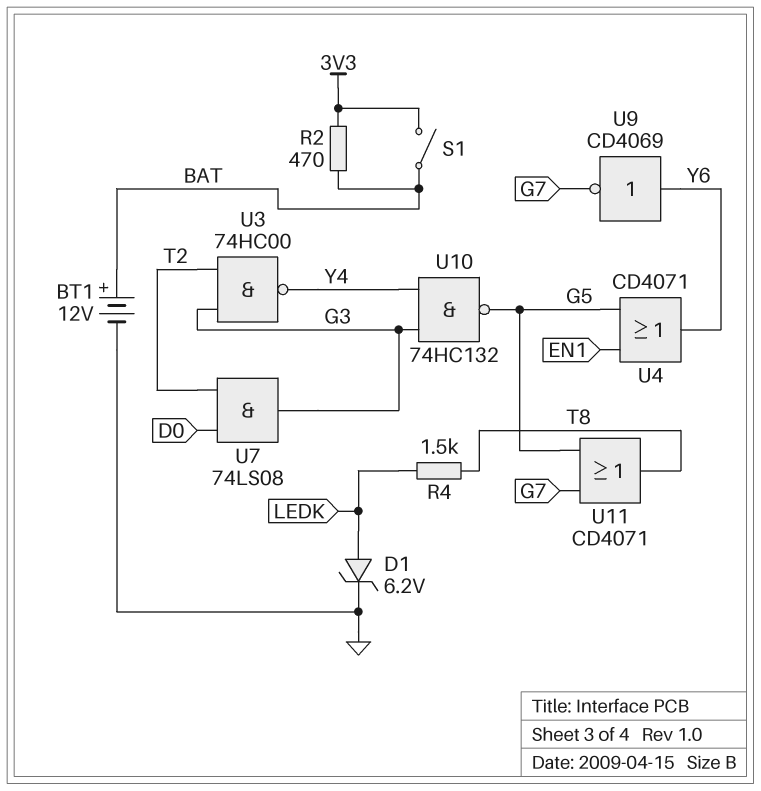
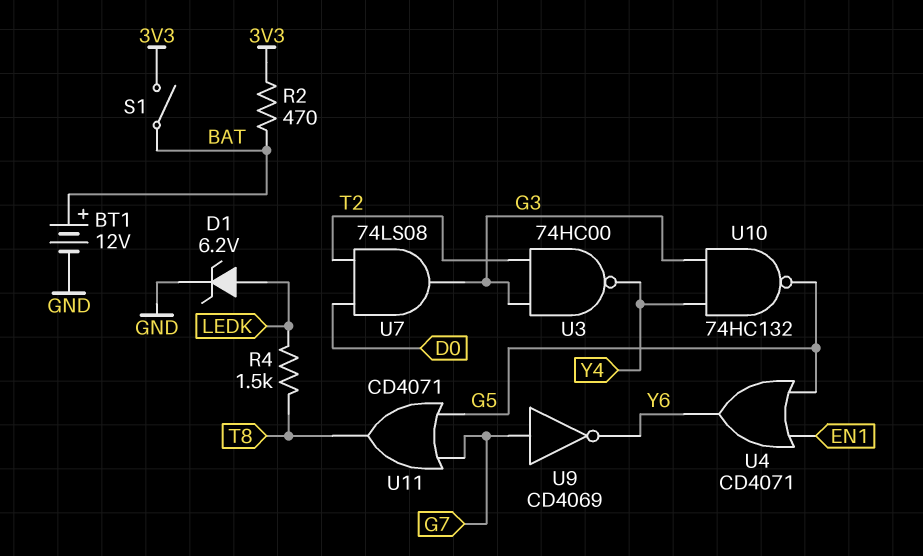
U9: NOT CD4069 (in Y6, out G7) -> NOT CD4069 (in G7, out Y6)

